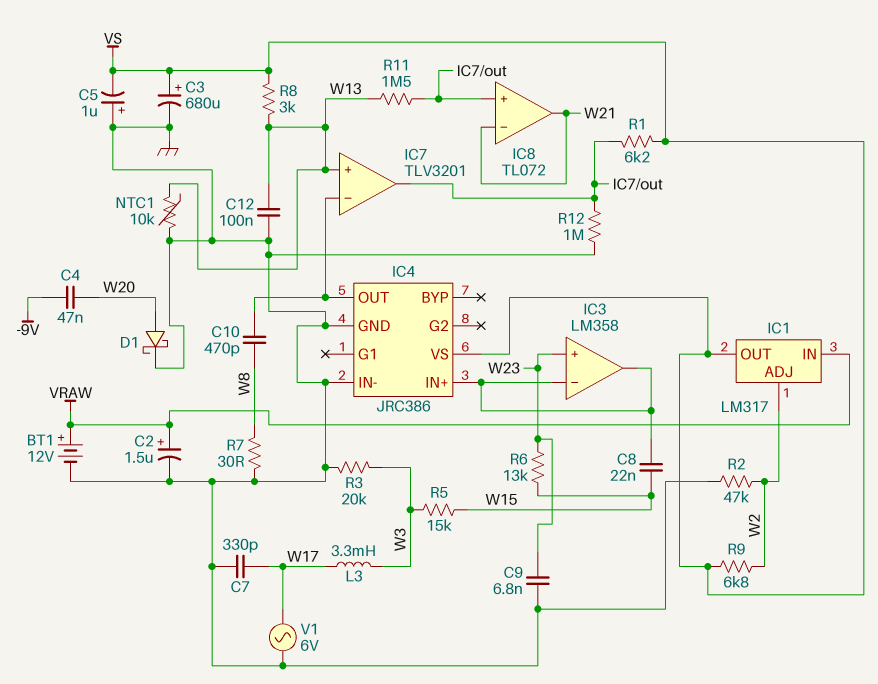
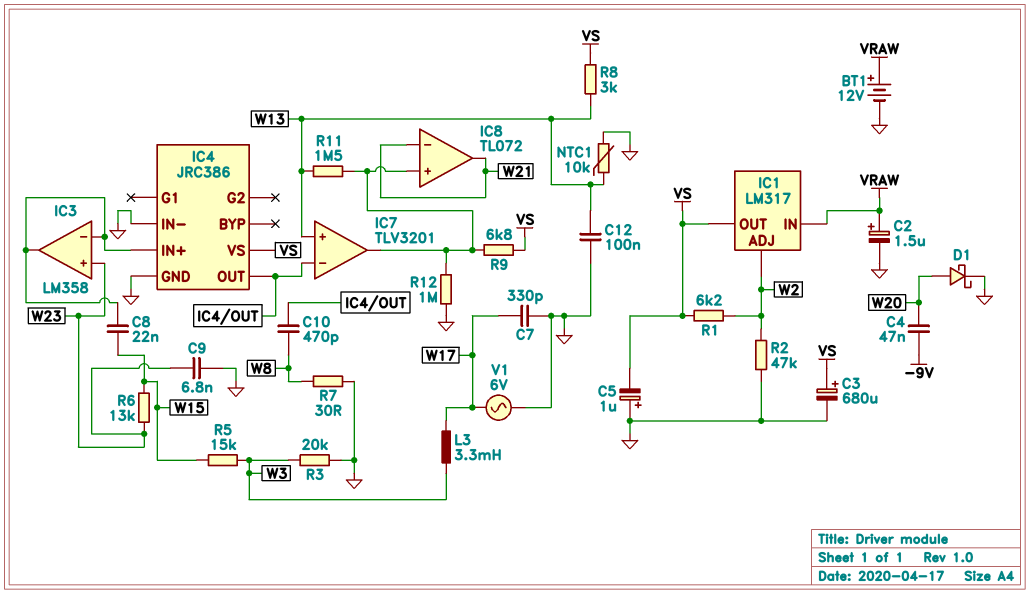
R1: 6.2k (IC7/out, VS) -> 6.2k (VS, W2)
R9: 6.8k (VS, W2) -> 6.8k (IC7/out, VS)

